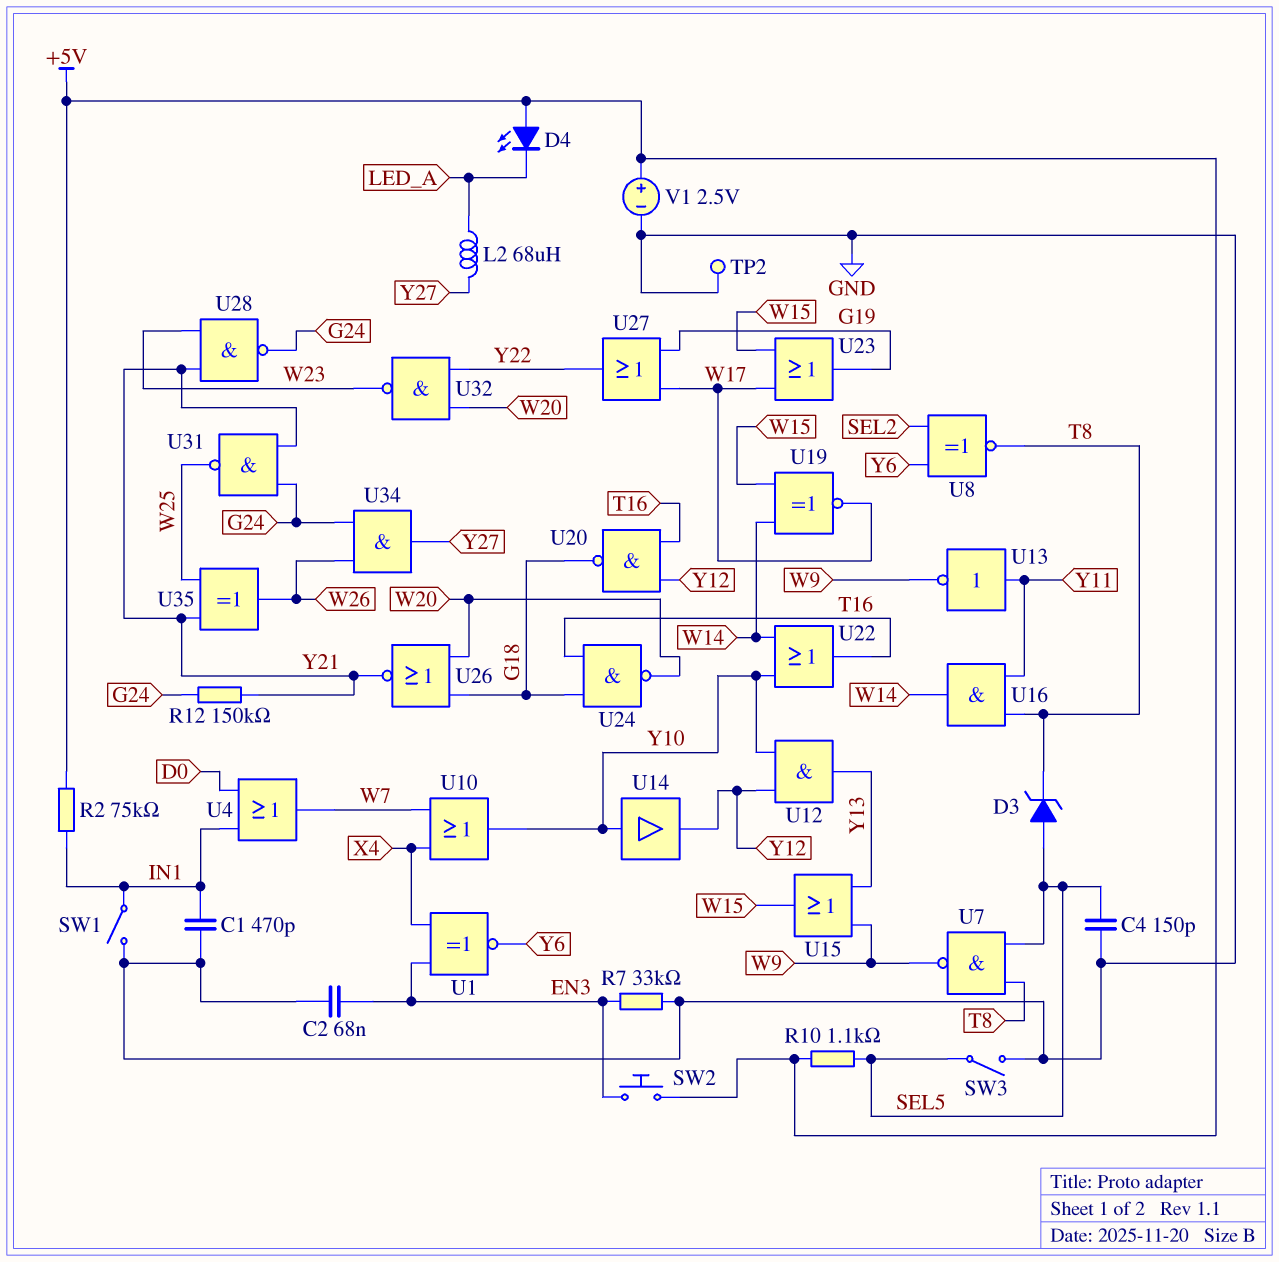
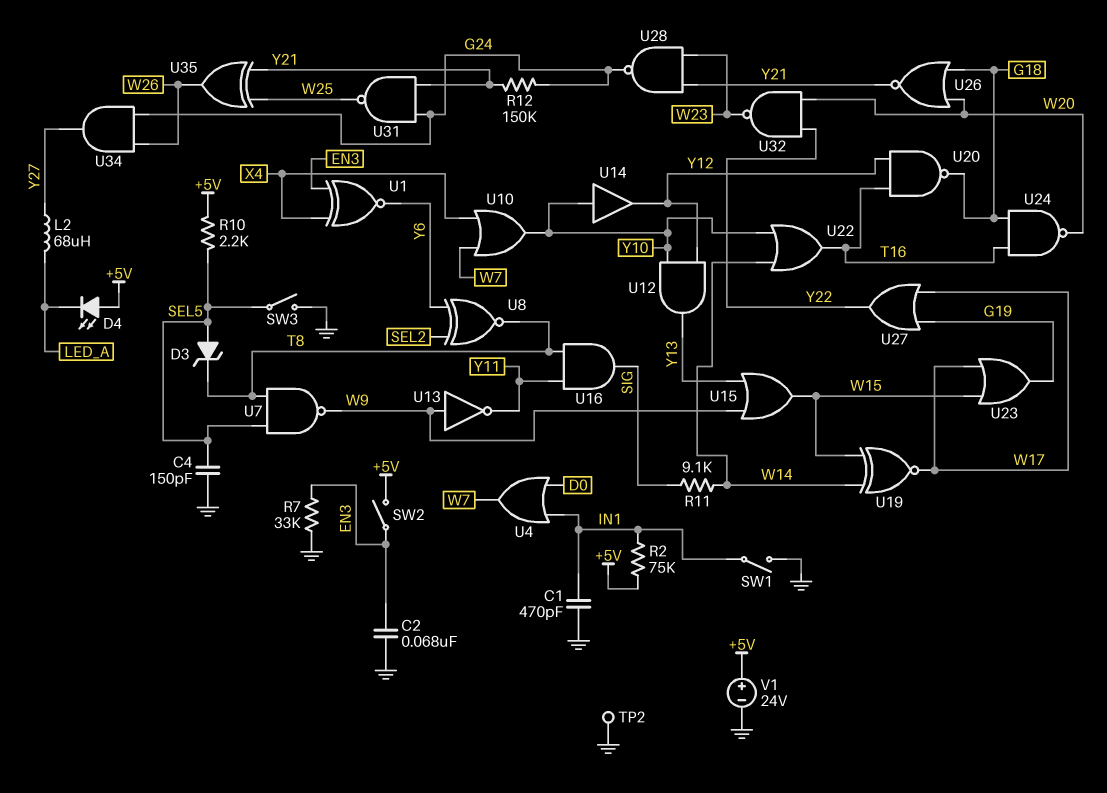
R10: 1.1k (+5V, SEL5) -> 2.2k (+5V, SEL5)
R11: none -> 9.1k (SIG, W14)
SW2: button (+5V, EN3) -> switch (+5V, EN3)
U13: NOT (in Y11, out W9) -> NOT (in W9, out Y11)
U16: AND (in T8, in Y11, out W14) -> AND (in T8, in Y11, out SIG)
V1: 2.5V (plus +5V, minus GND) -> 24V (plus +5V, minus GND)

